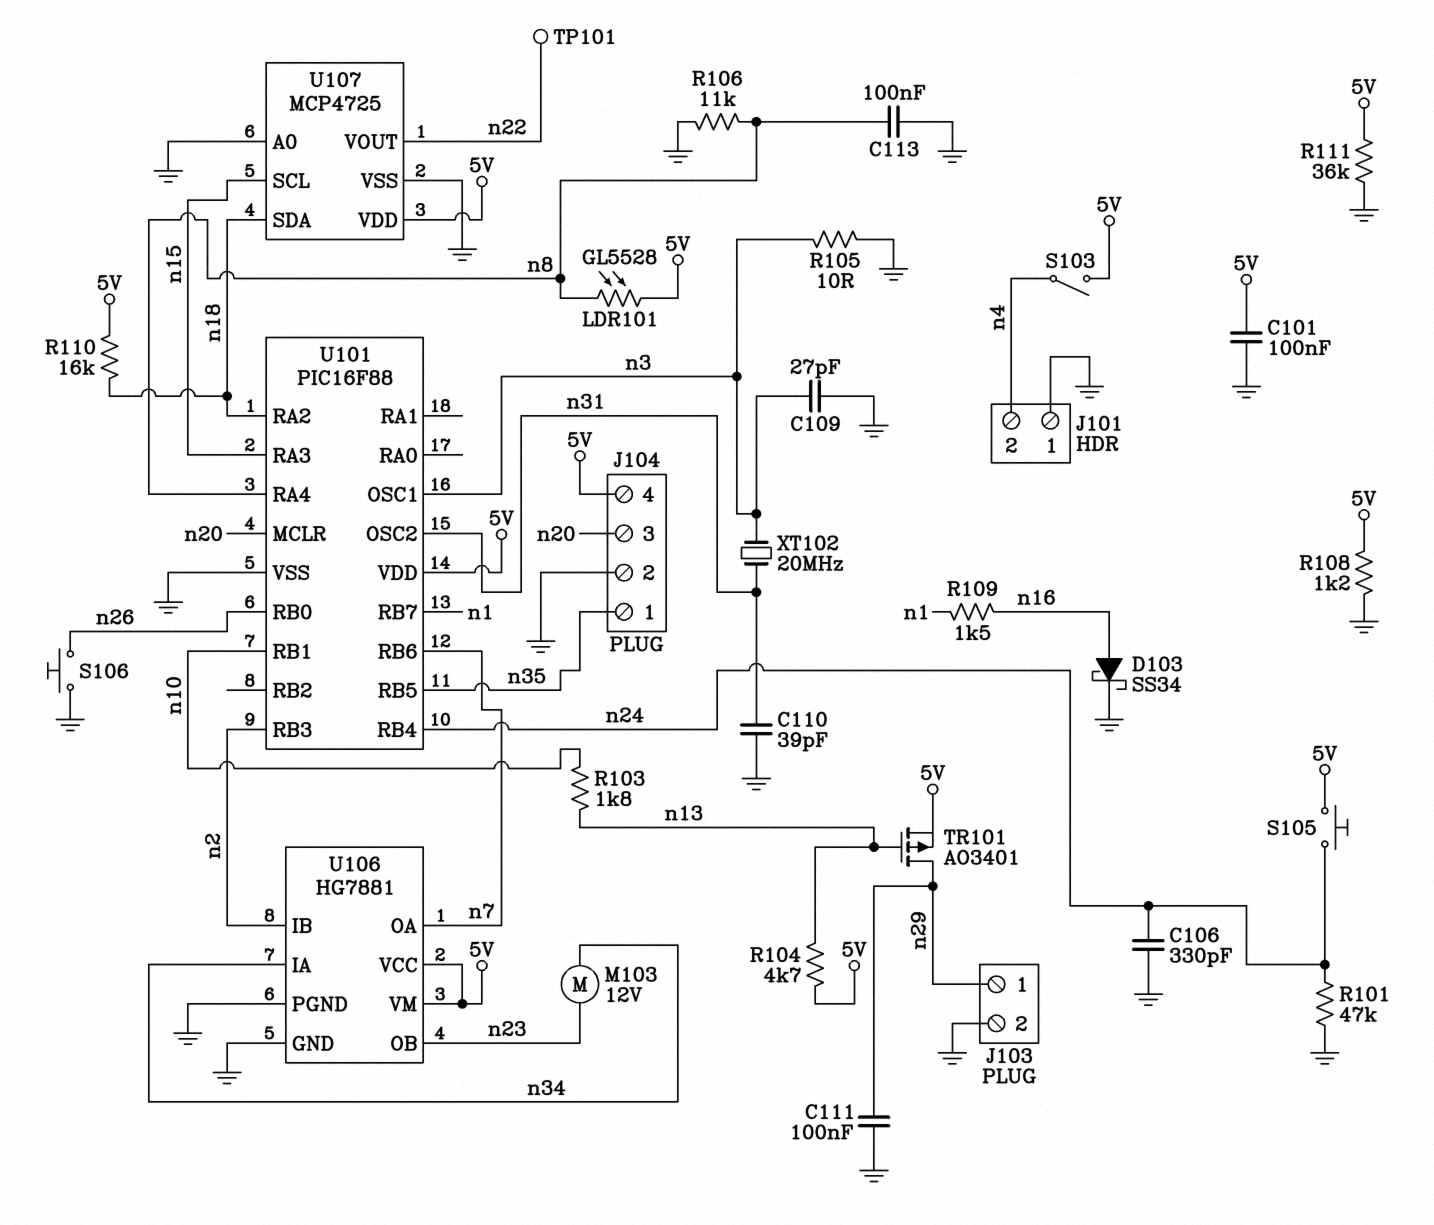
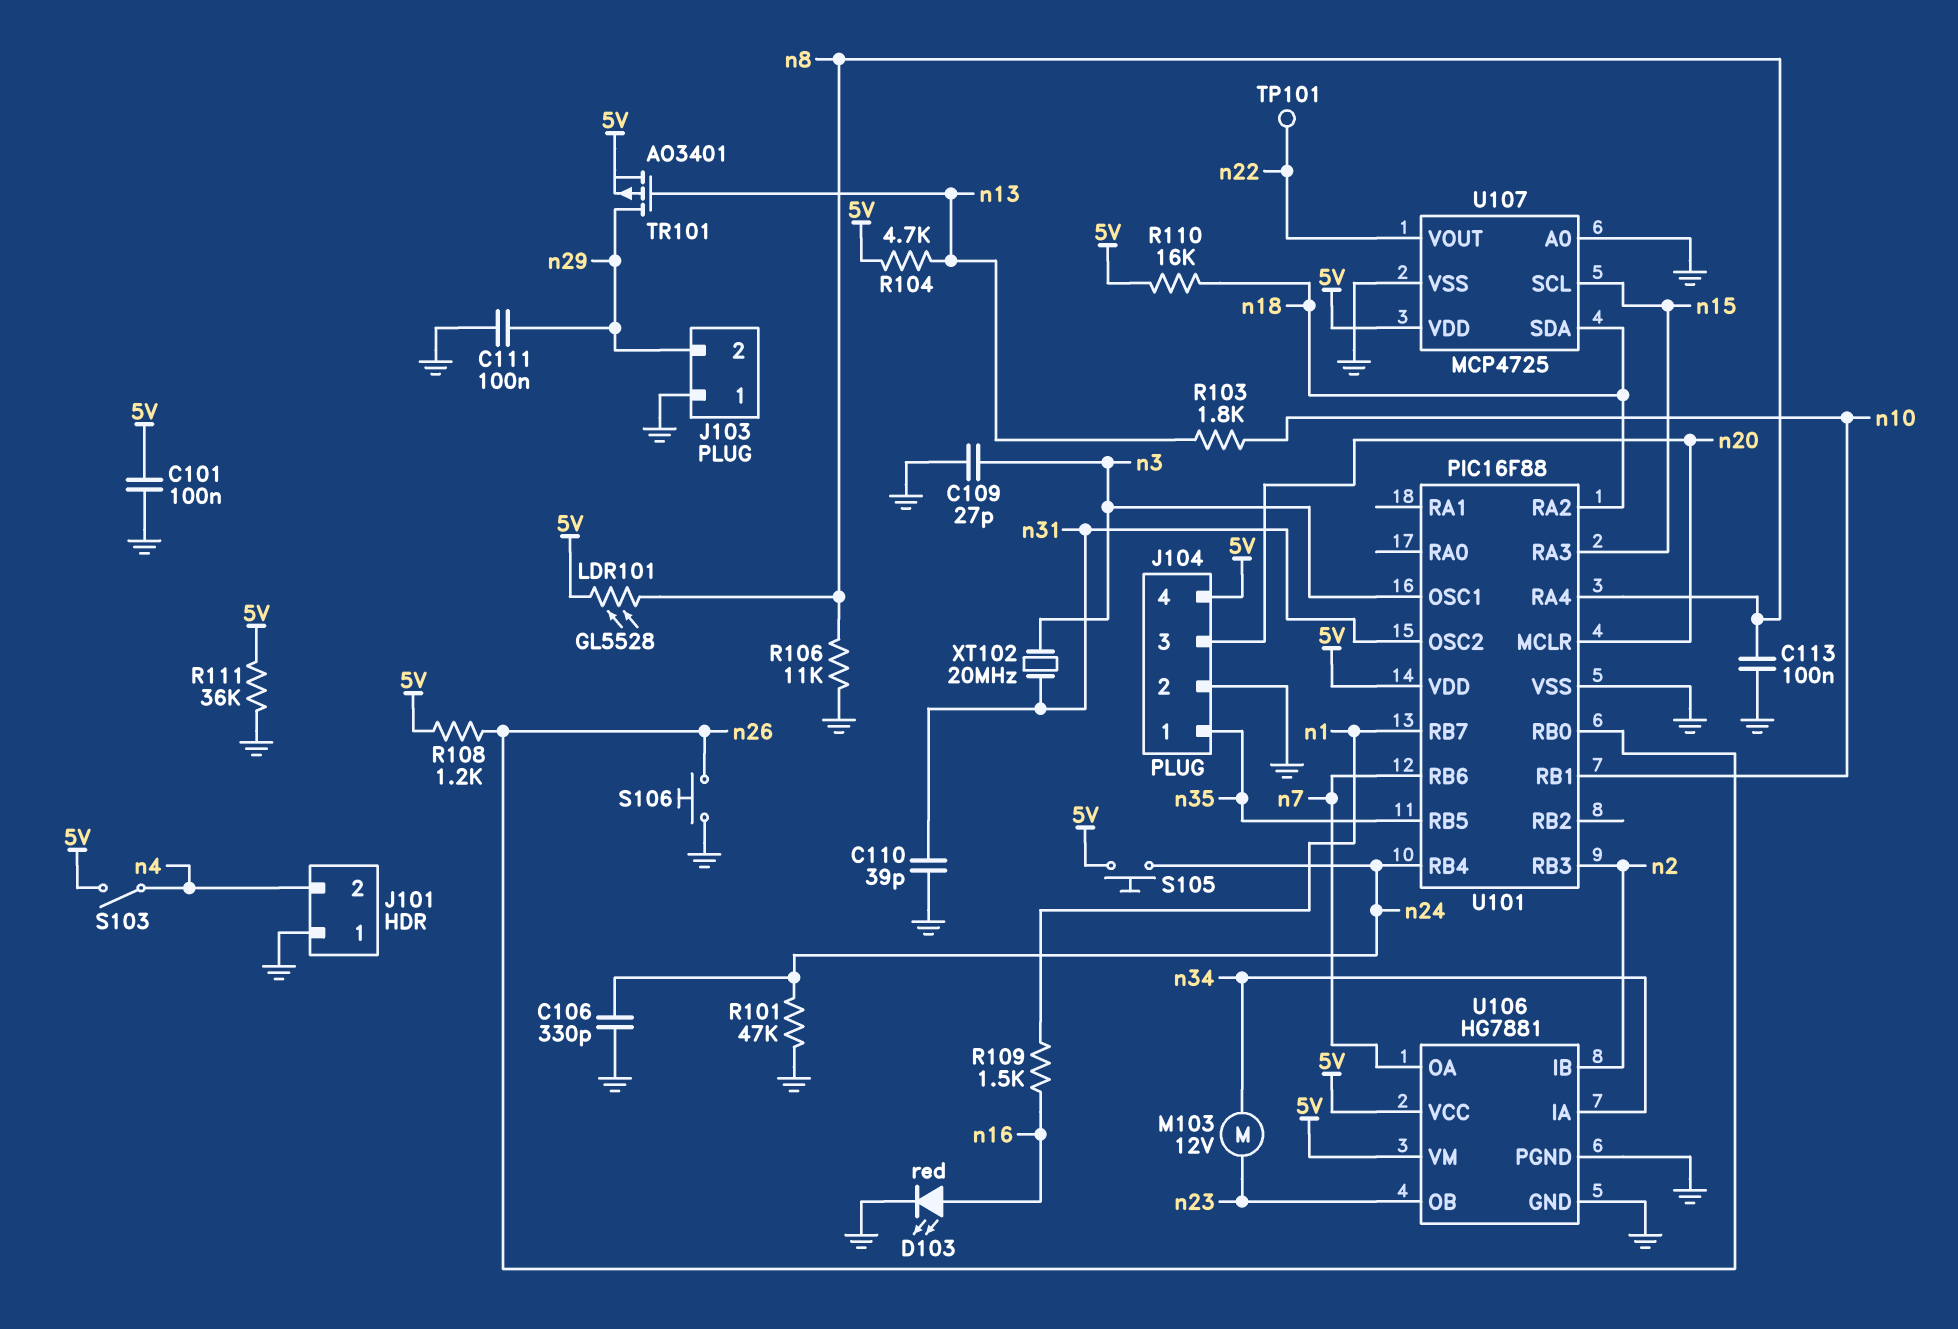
D103: schottky SS34 (A n16, K GND) -> LED red (A n16, K GND)
J103 pin 1: n29 -> GND
J103 pin 2: GND -> n29
R105: 10 (GND, n3) -> none
R108: 1.2k (5V, GND) -> 1.2k (5V, n26)

